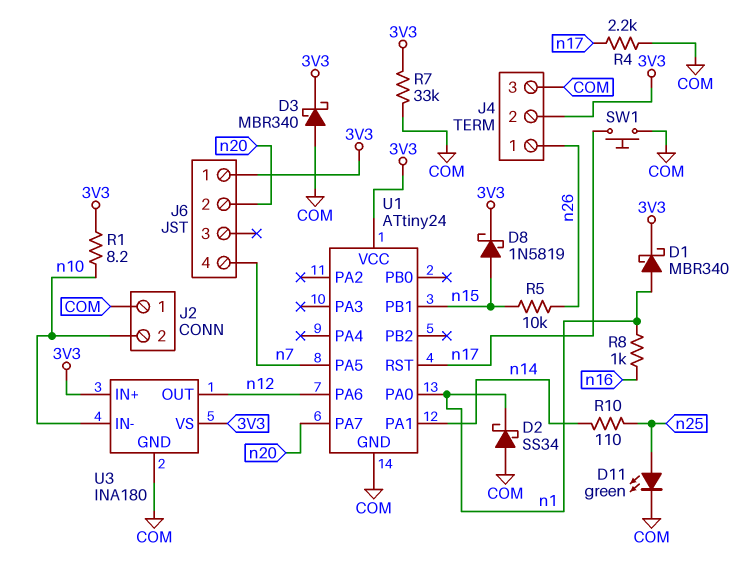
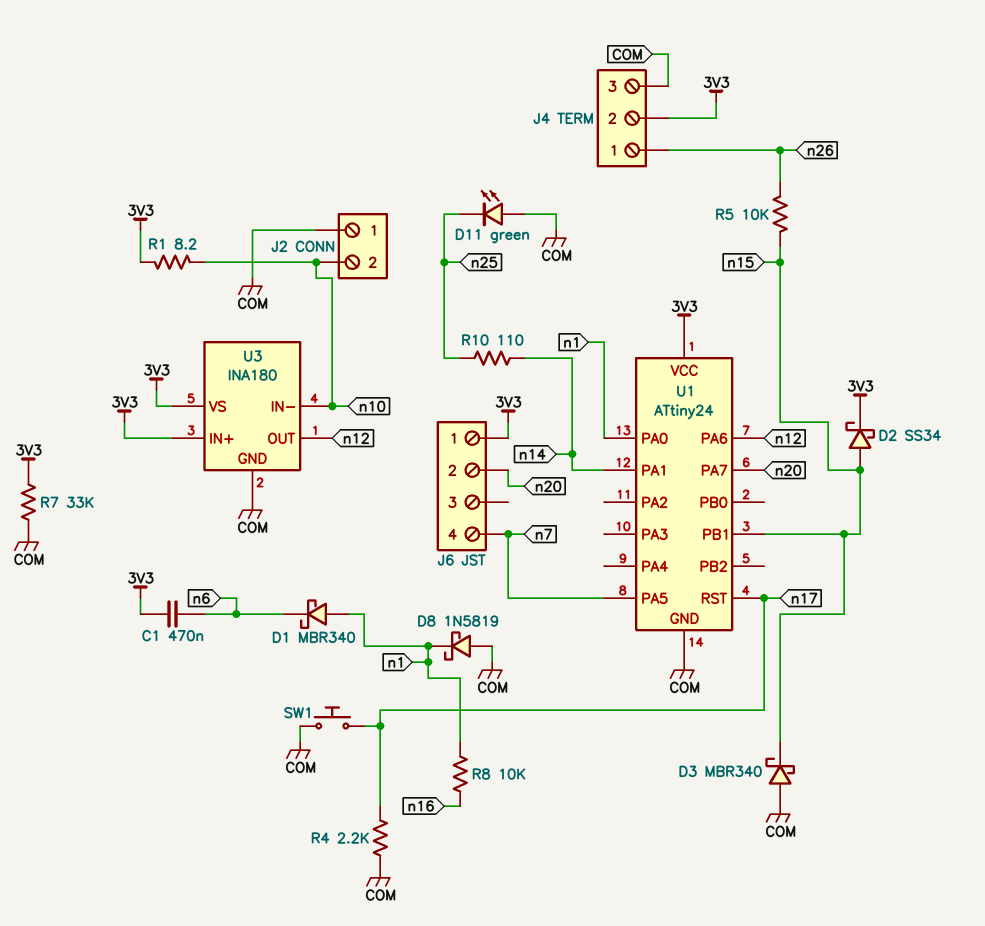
C1: none -> 470nF (3V3, n6)
D1: schottky MBR340 (A n1, K 3V3) -> schottky MBR340 (A n1, K n6)
D2: schottky SS34 (A COM, K n1) -> schottky SS34 (A n15, K 3V3)
D3: schottky MBR340 (A COM, K 3V3) -> schottky MBR340 (A COM, K n15)
D8: schottky 1N5819 (A n15, K 3V3) -> schottky 1N5819 (A COM, K n1)
D11: LED green (A n25, K COM) -> LED green (A COM, K n25)
R8: 1k (n1, n16) -> 10k (n1, n16)

